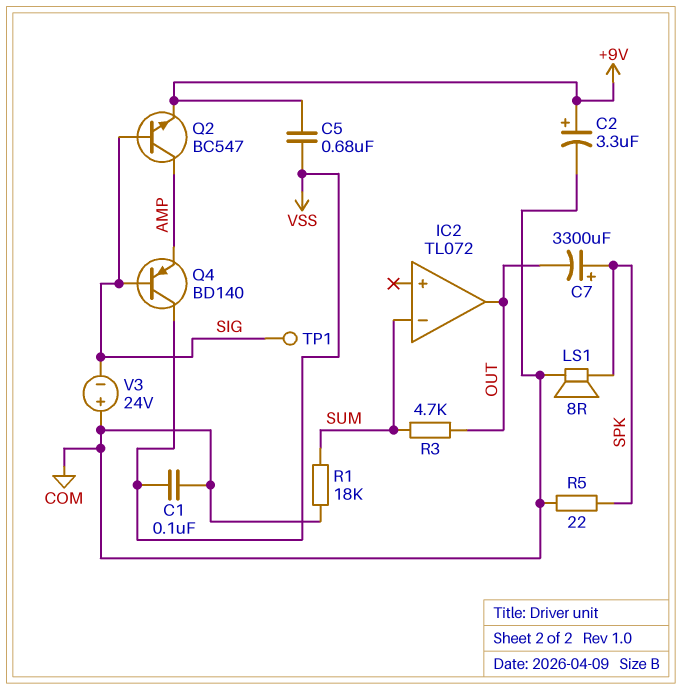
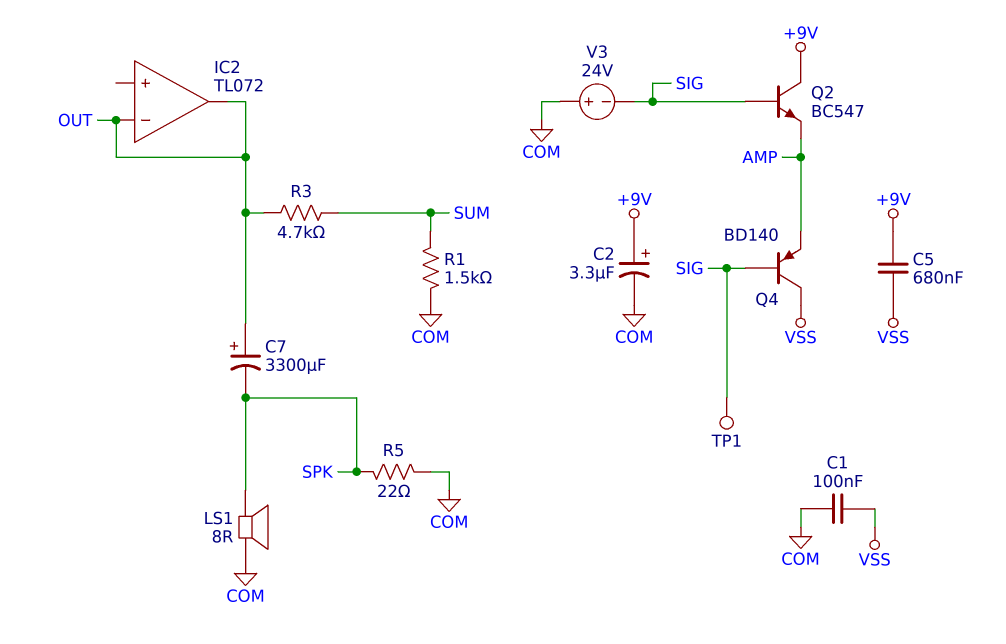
C7: 3300uF (plus SPK, minus OUT) -> 3300uF (plus OUT, minus SPK)
IC2 pin in-: SUM -> OUT
Q2: NPN BC547 (B SIG, C AMP, E +9V) -> NPN BC547 (B SIG, C +9V, E AMP)
R1: 18k (COM, SUM) -> 1.5k (COM, SUM)

